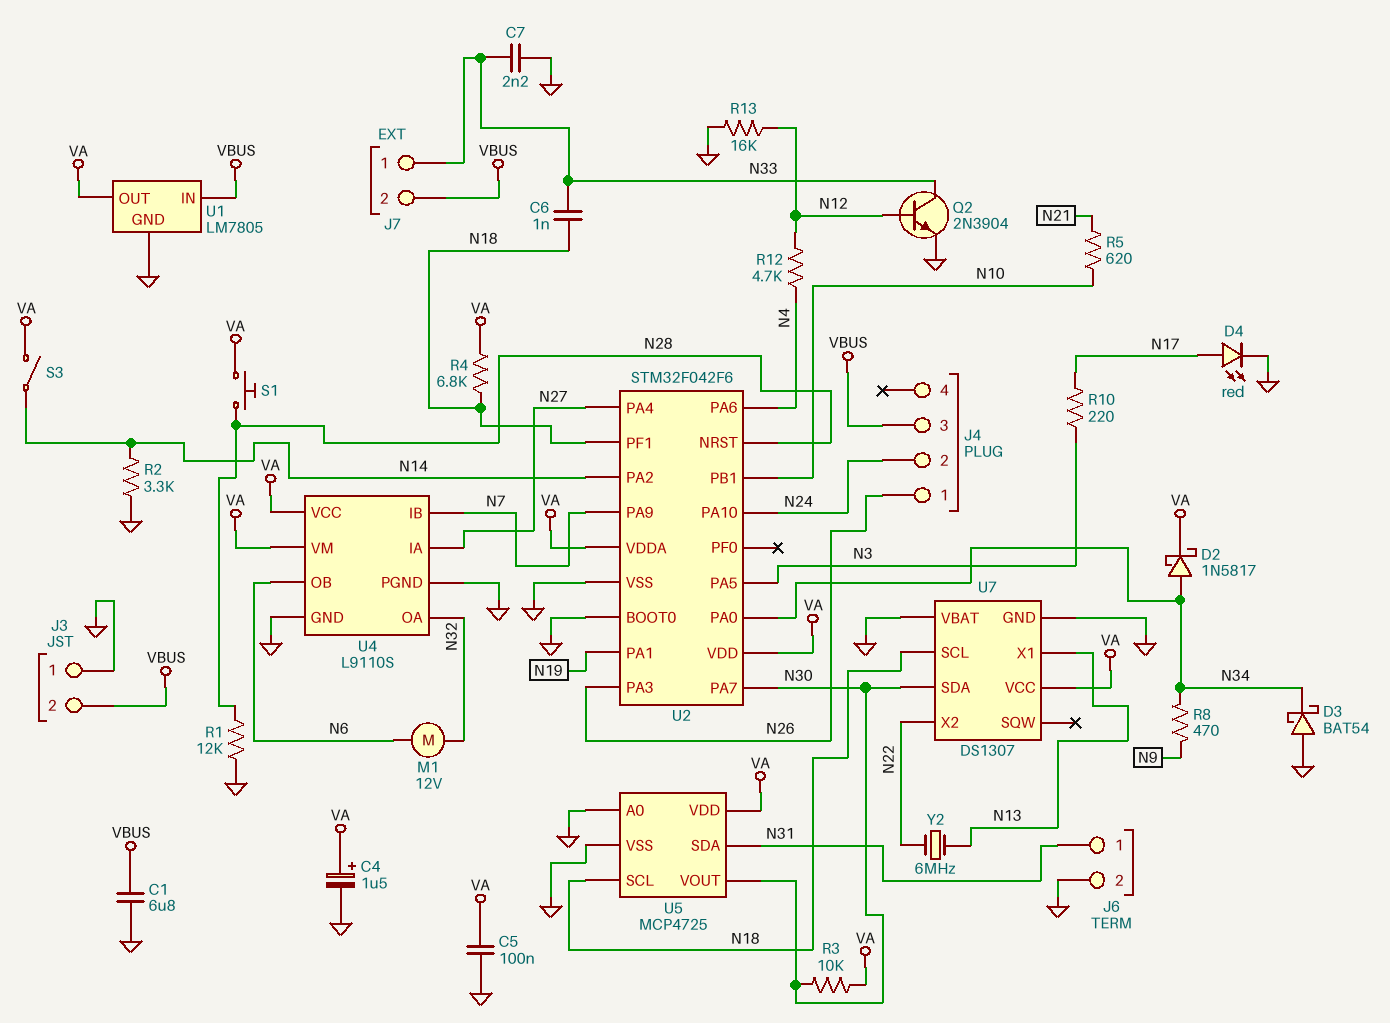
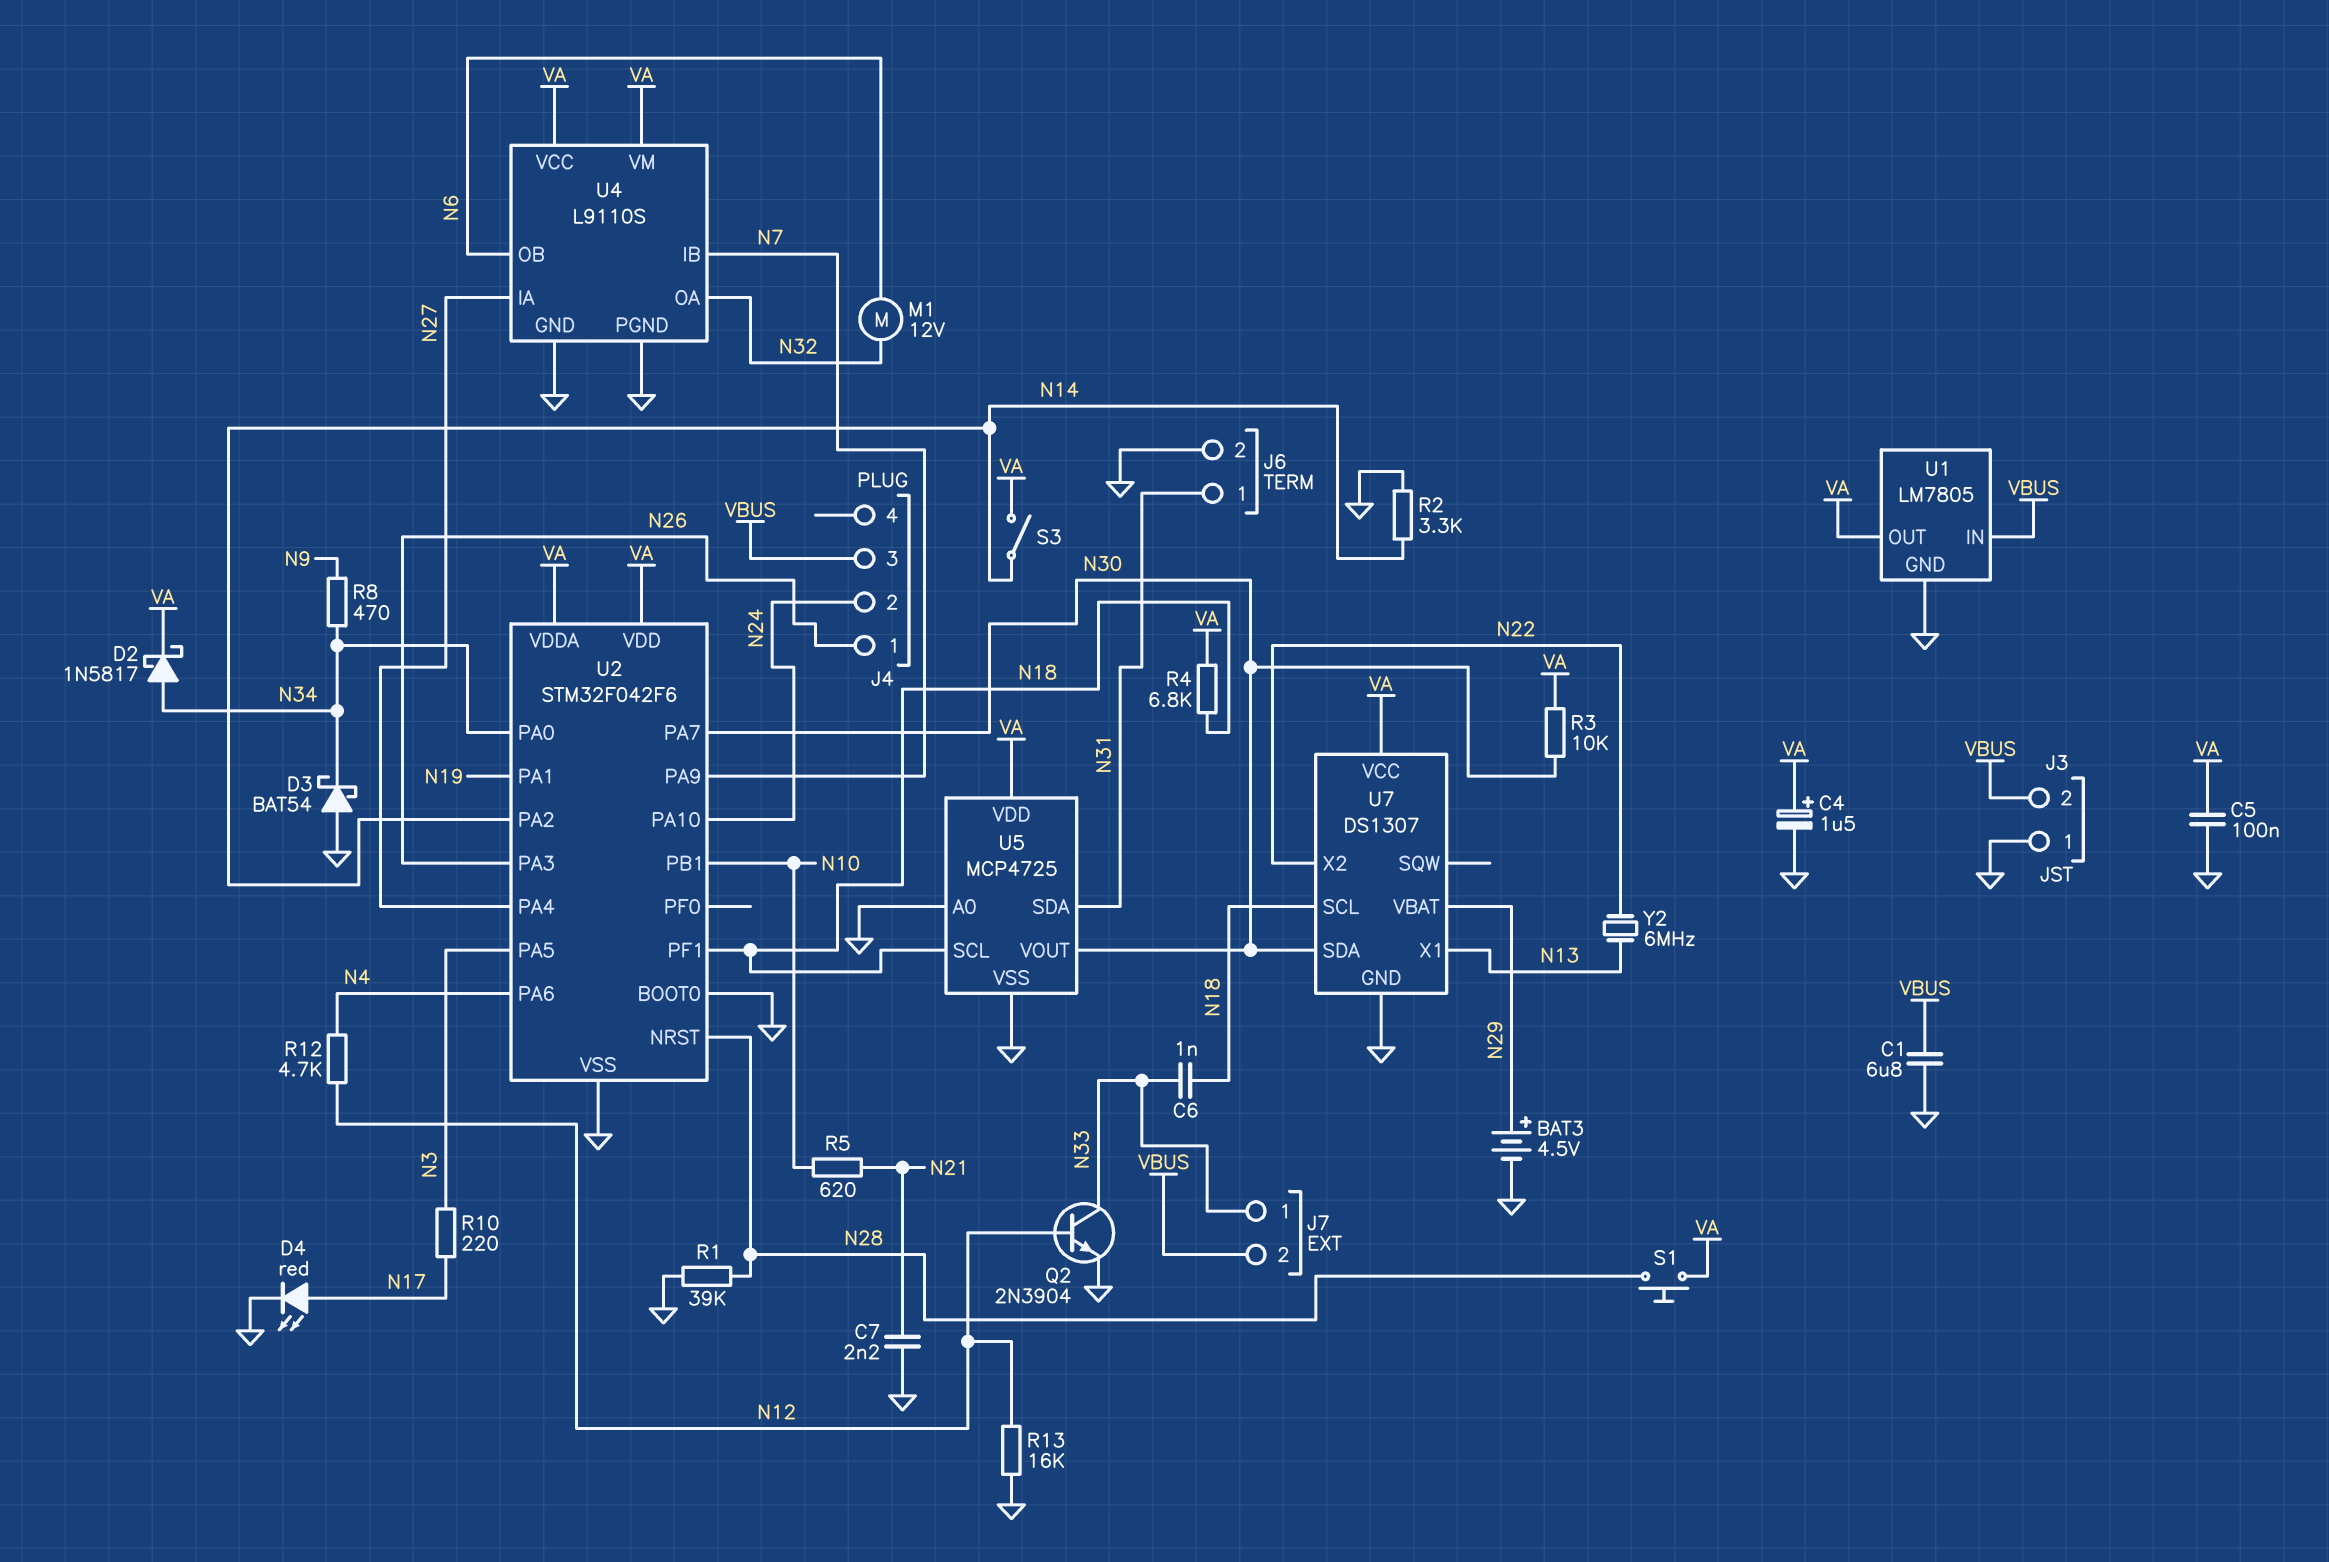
BAT3: none -> 4.5V (plus N29, minus GND)
C7: 2.2nF (GND, N33) -> 2.2nF (GND, N21)
R1: 12k (GND, N28) -> 39k (GND, N28)
U7 pin VBAT: GND -> N29

